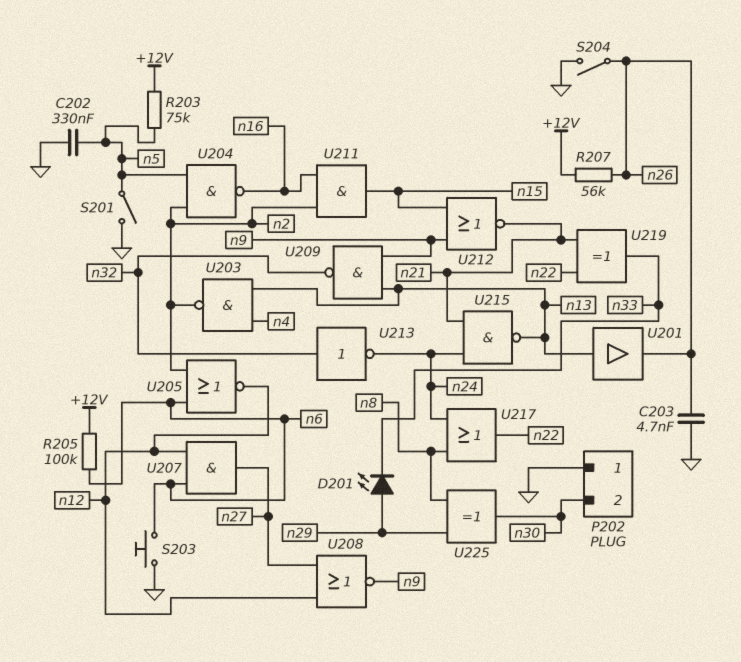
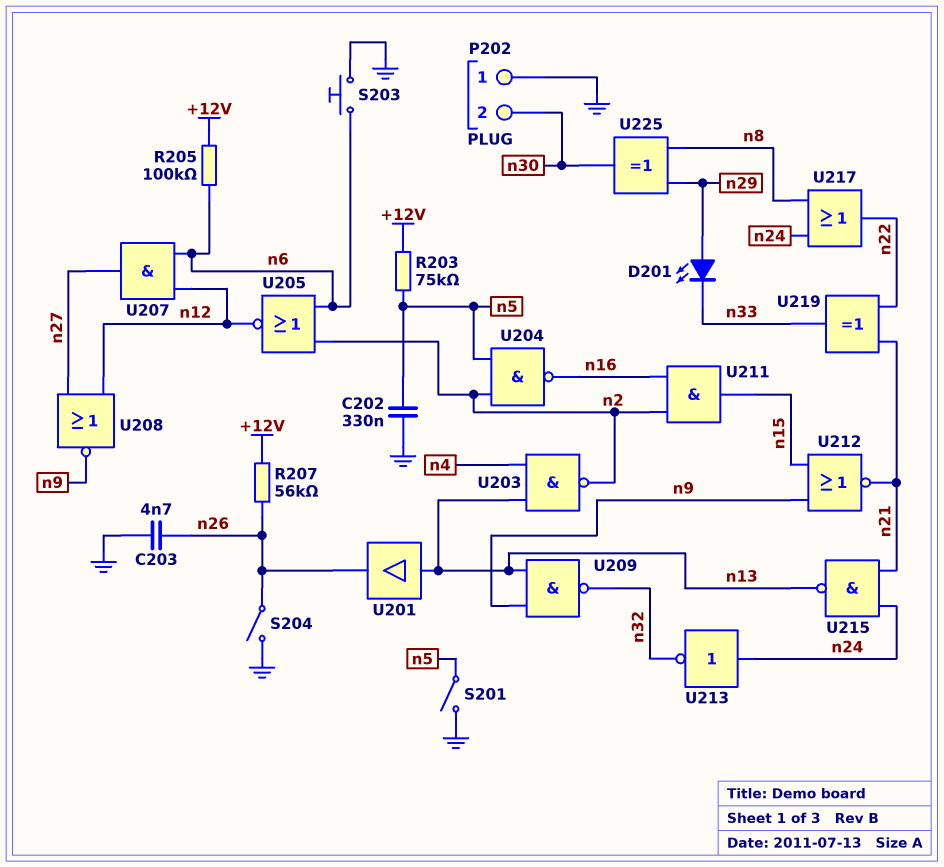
U213: NOT (in n32, out n24) -> NOT (in n24, out n32)

